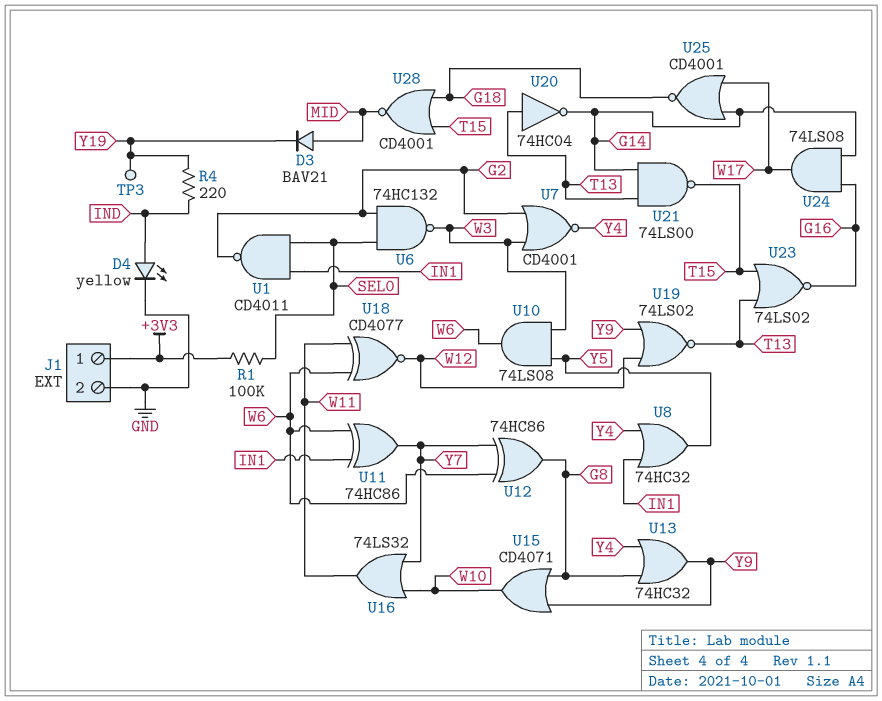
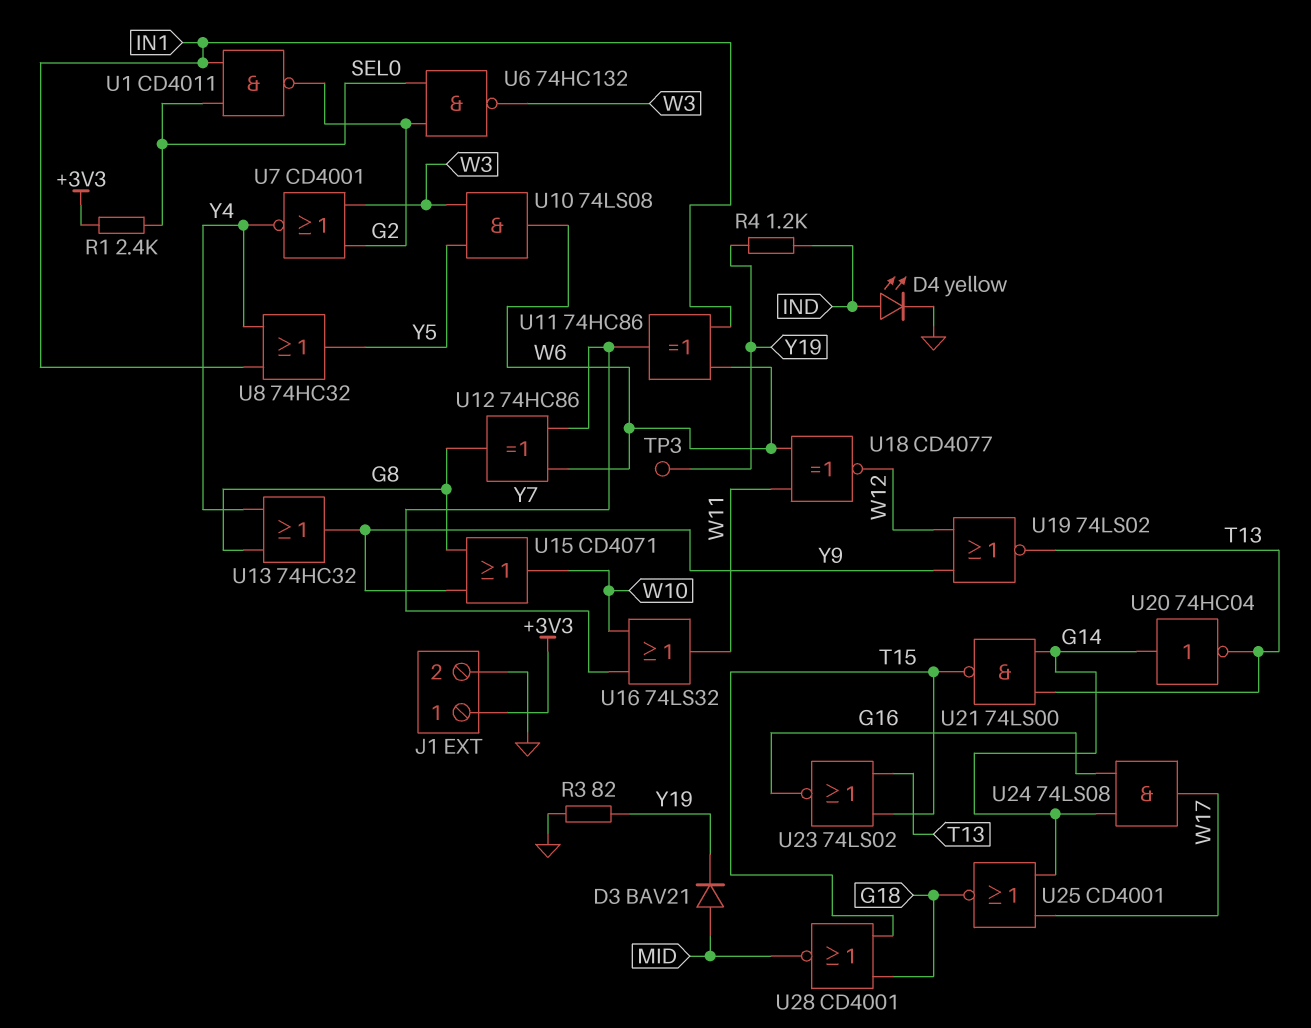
R1: 100k (+3V3, SEL0) -> 2.4k (+3V3, SEL0)
R3: none -> 82 (GND, Y19)
R4: 220 (IND, Y19) -> 1.2k (IND, Y19)
U20: NOT 74HC04 (in T13, out G14) -> NOT 74HC04 (in G14, out T13)

